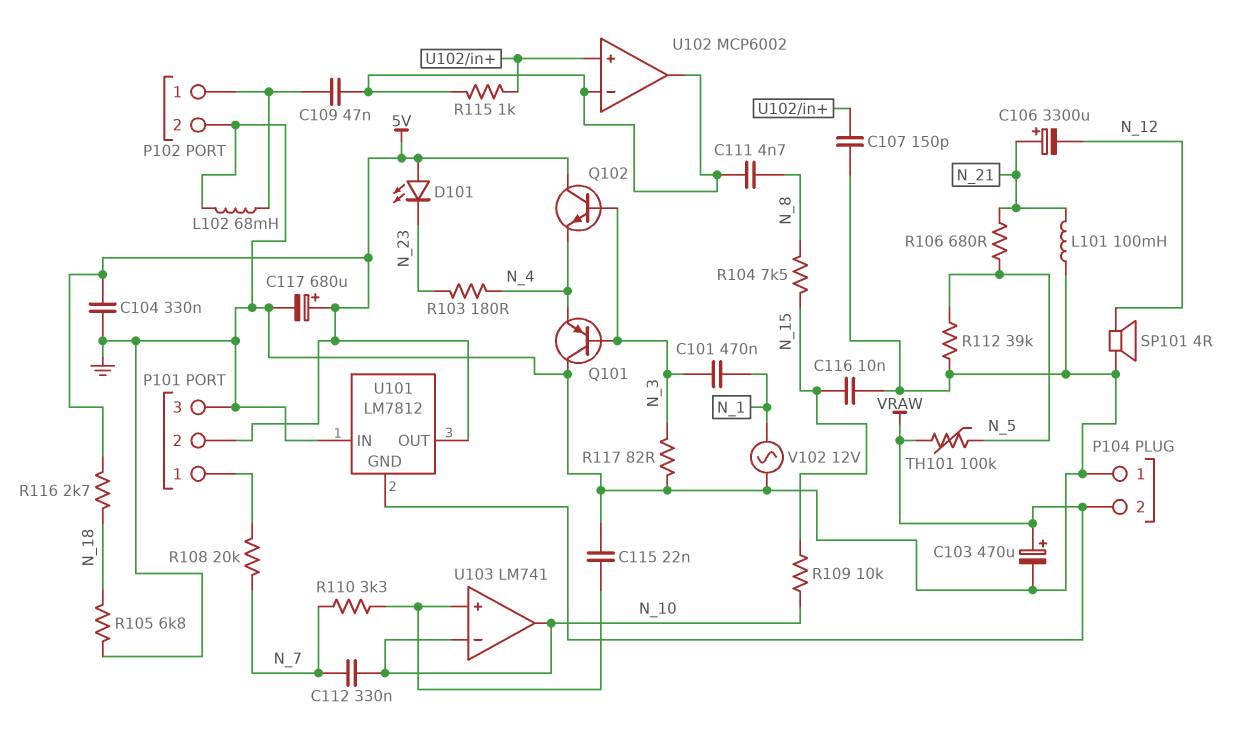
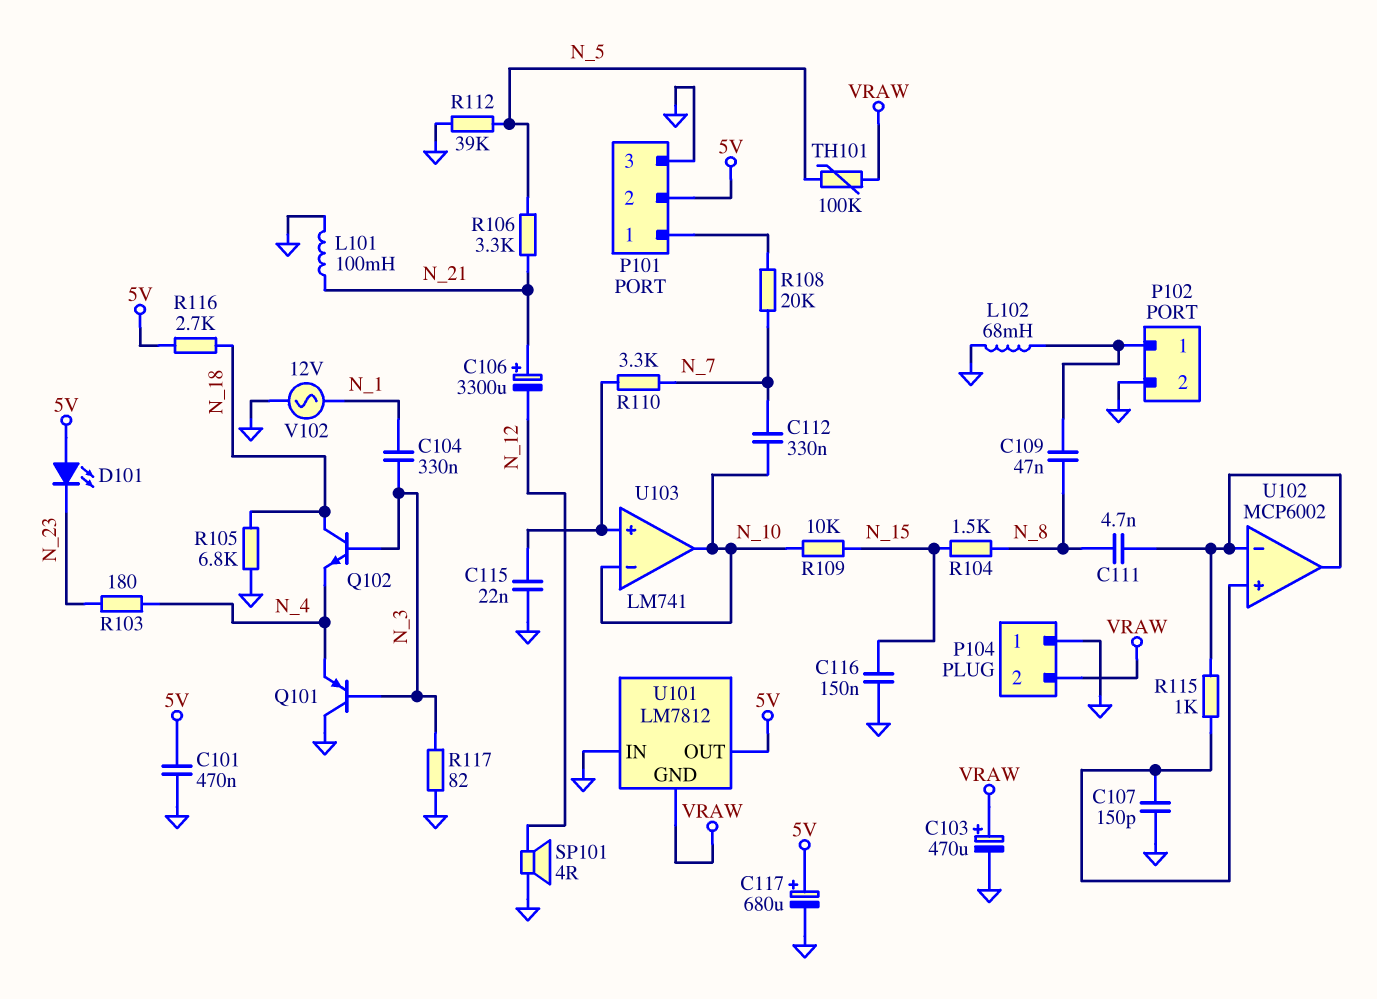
C101: 470nF (N_1, N_3) -> 470nF (5V, GND)
C104: 330nF (5V, GND) -> 330nF (N_1, N_3)
C109: 47nF (P102/1, U102/in-) -> 47nF (N_8, P102/1)
C116: 10nF (GND, N_15) -> 150nF (GND, N_15)
Q102: NPN (B N_3, C 5V, E N_4) -> NPN (B N_3, C N_18, E N_4)
R104: 7.5k (N_8, N_15) -> 1.5k (N_8, N_15)
R106: 680 (N_5, N_21) -> 3.3k (N_5, N_21)

